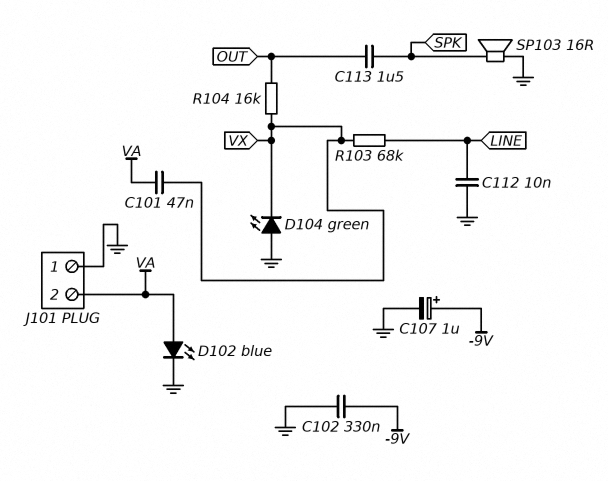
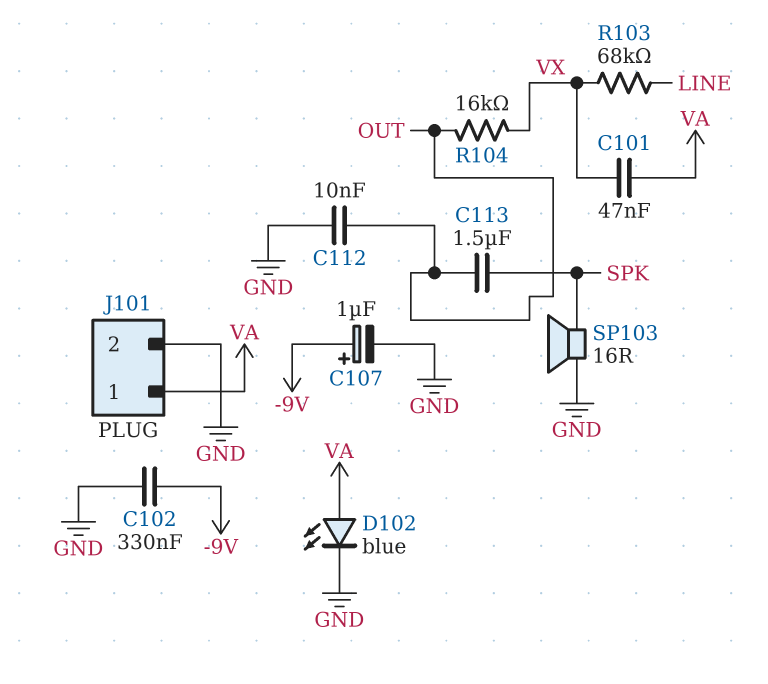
C112: 10nF (GND, LINE) -> 10nF (GND, OUT)
D104: LED green (A GND, K VX) -> none
J101 pin 1: GND -> VA
J101 pin 2: VA -> GND

